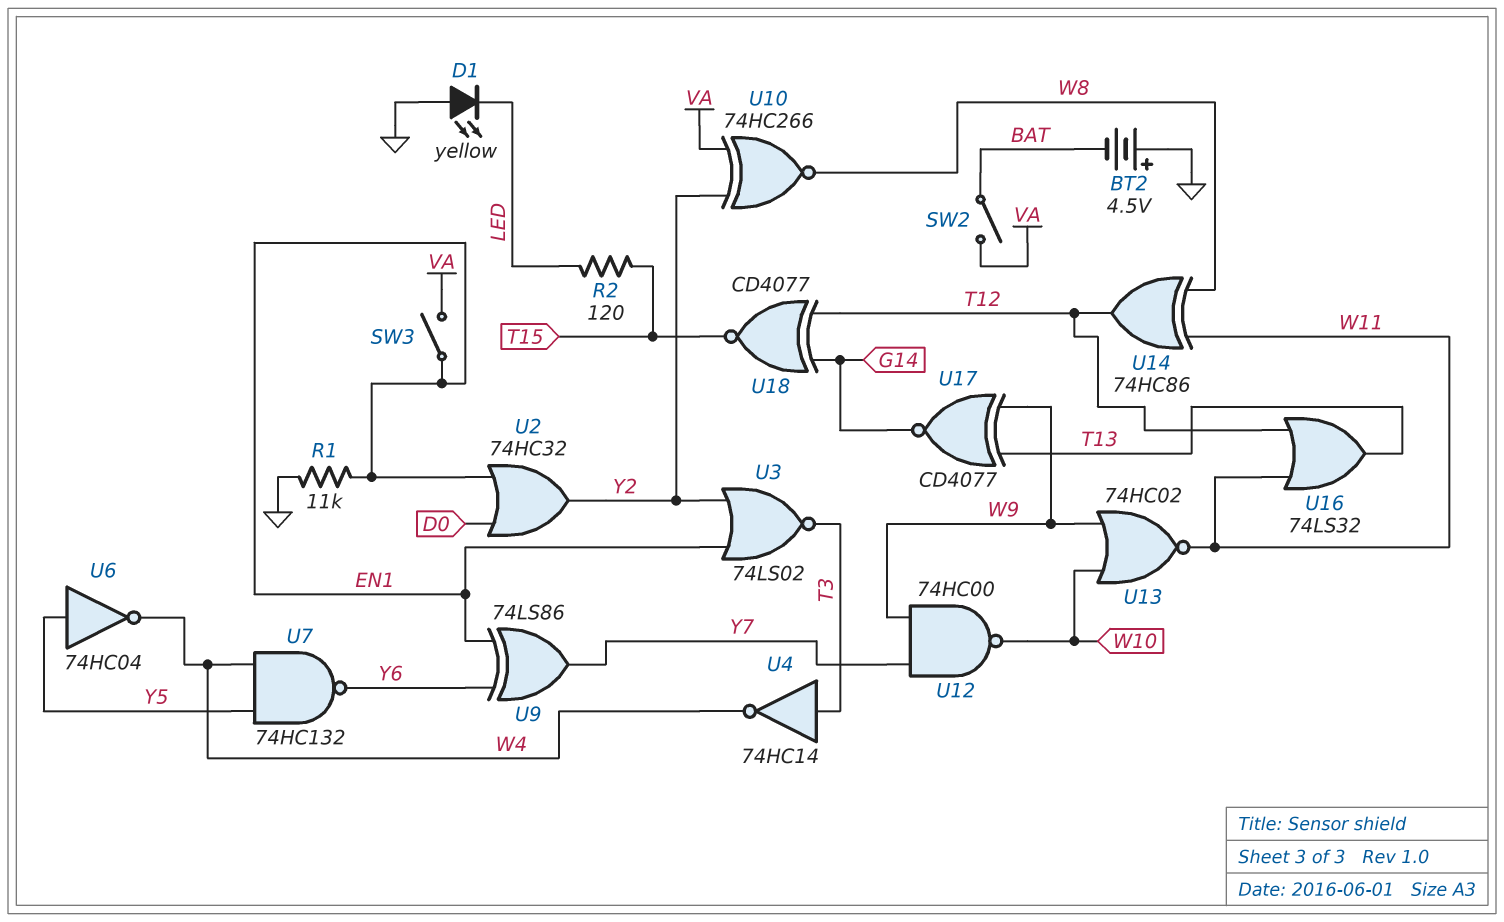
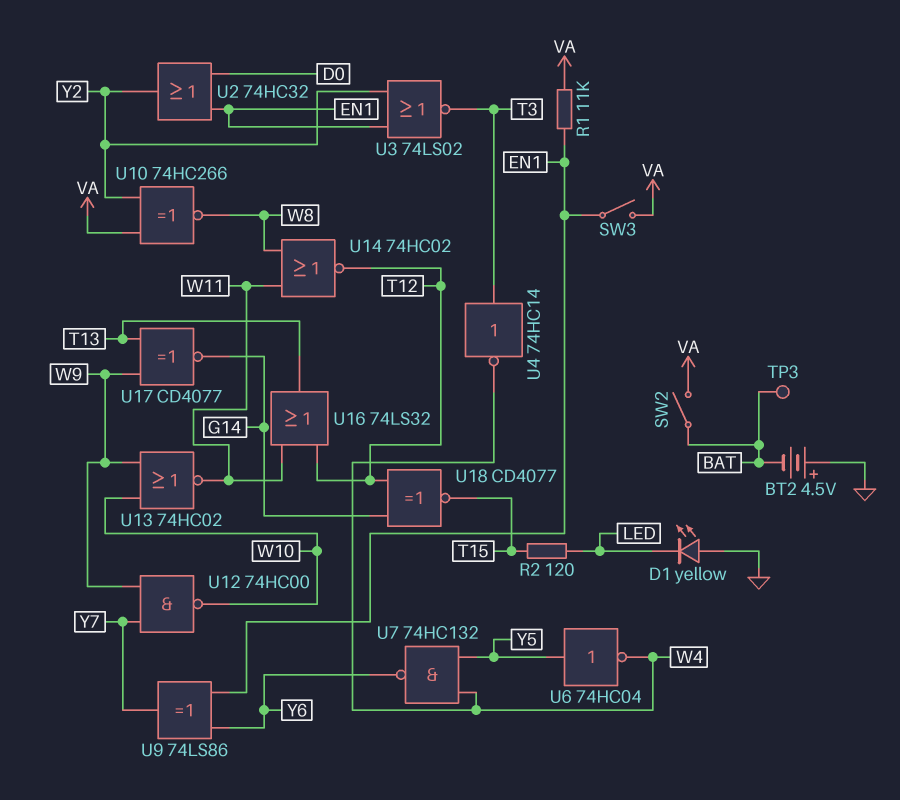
R1: 11k (EN1, GND) -> 11k (EN1, VA)
TP3: none -> test point (BAT)
U14: XOR 74HC86 (in W8, in W11, out T12) -> NOR 74HC02 (in W8, in W11, out T12)

